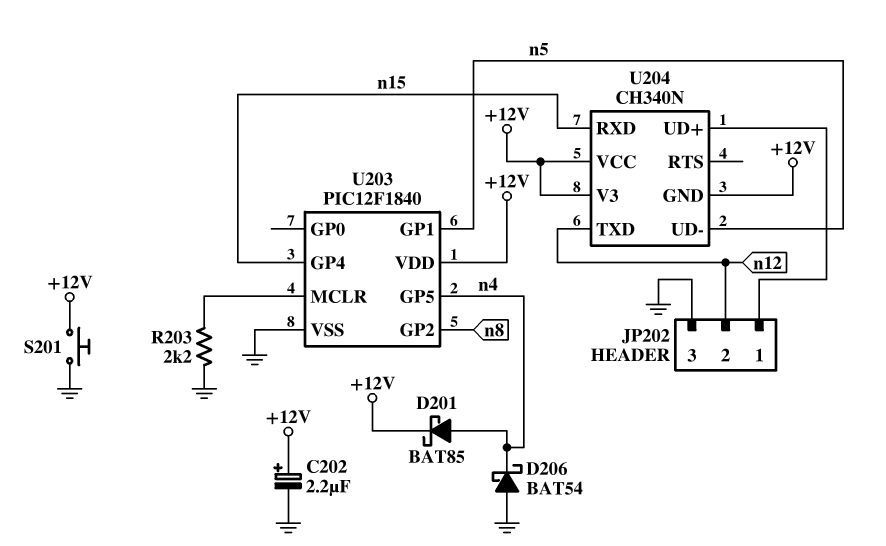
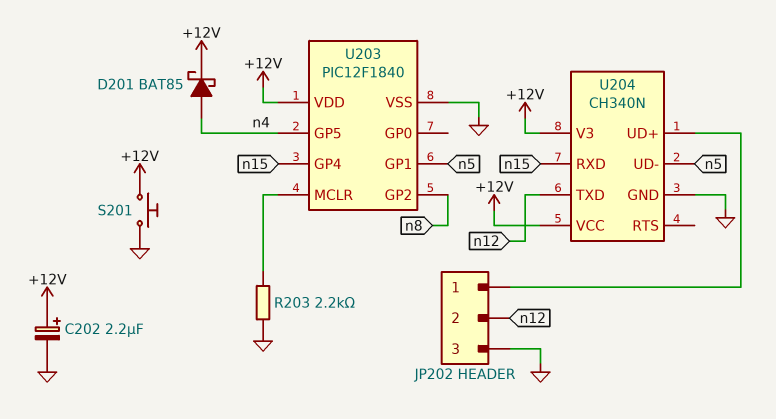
D206: schottky BAT54 (A GND, K n4) -> none
U204 pin GND: +12V -> GND

